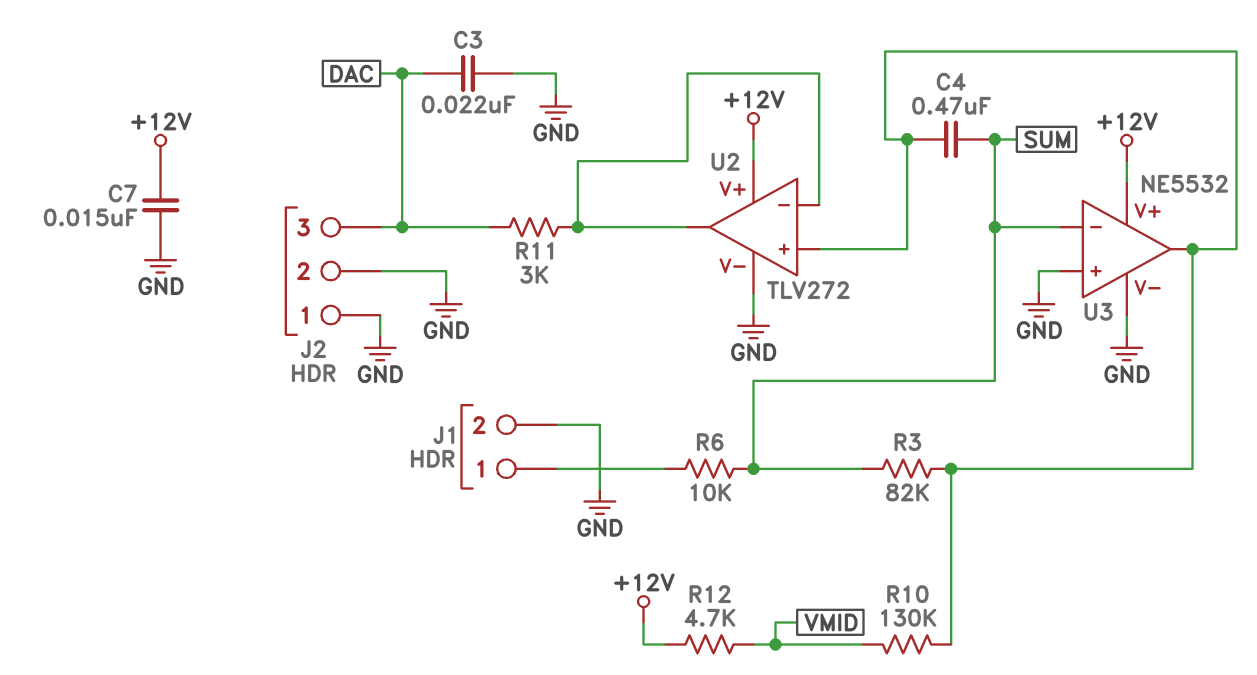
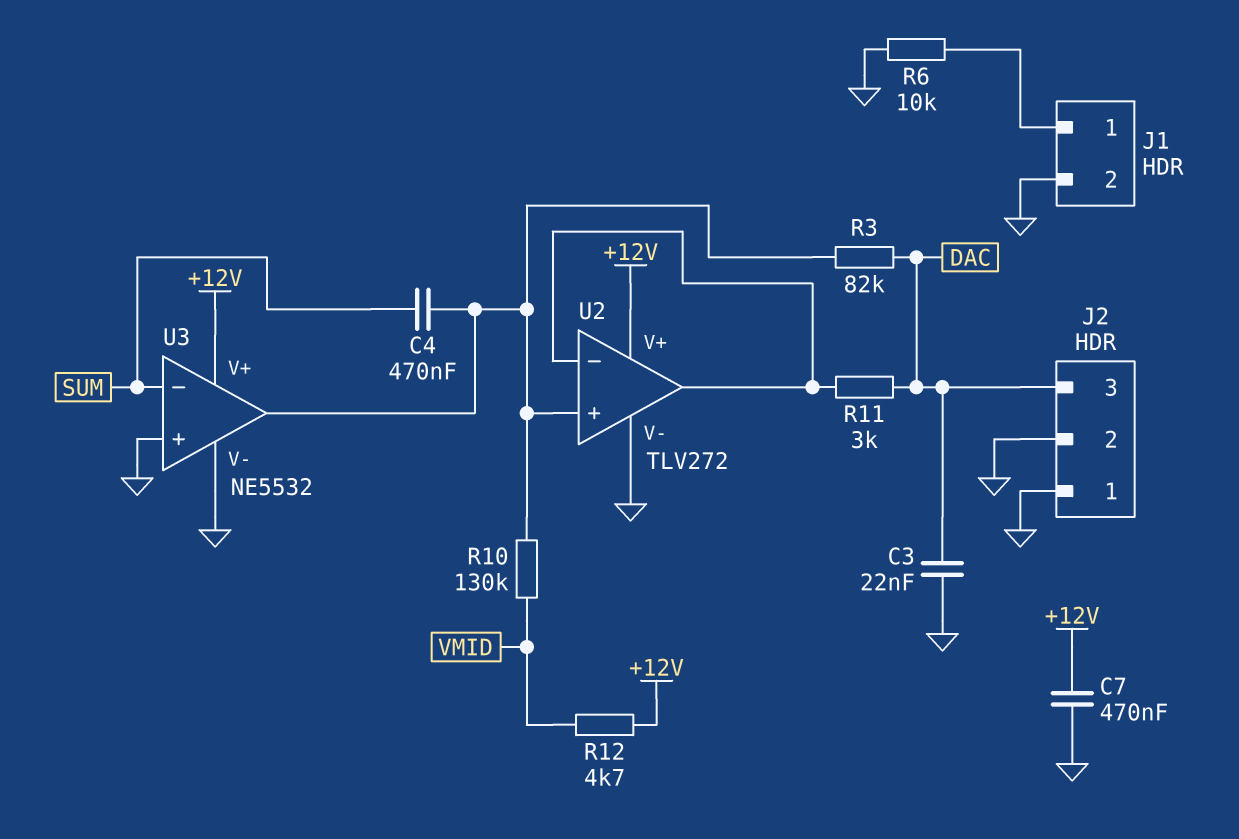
C7: 15nF (+12V, GND) -> 470nF (+12V, GND)
R3: 82k (SUM, U2/in+) -> 82k (DAC, U2/in+)
R6: 10k (J1/1, SUM) -> 10k (GND, J1/1)

